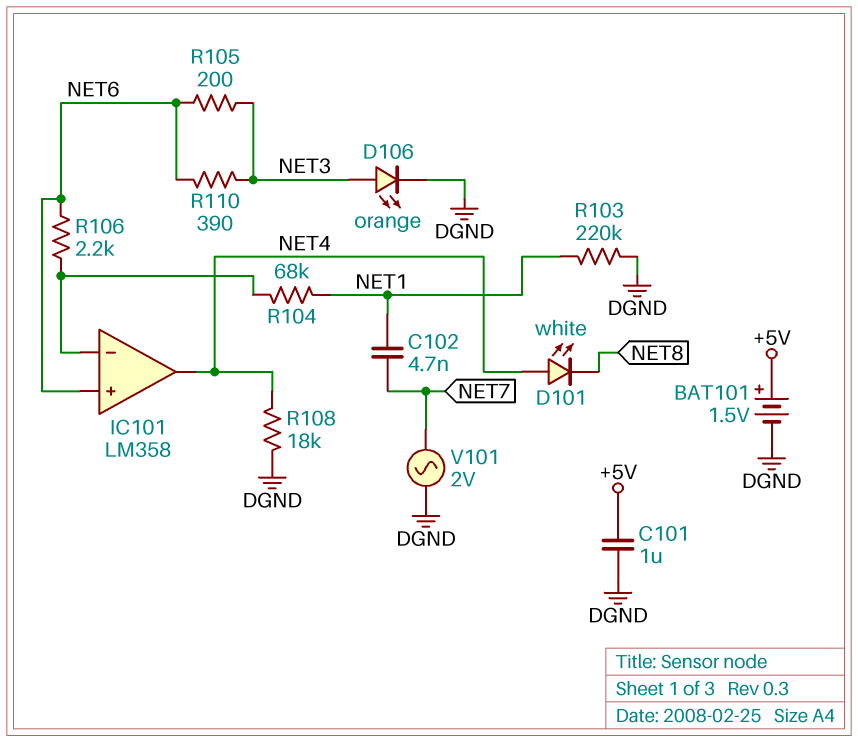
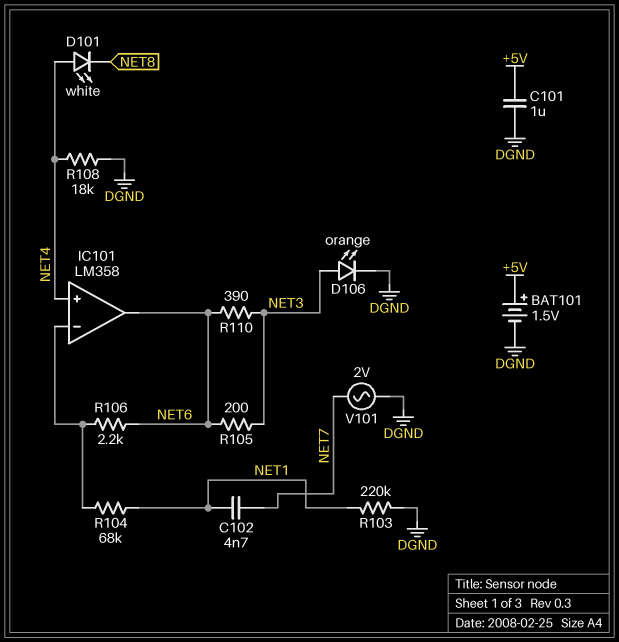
IC101 pin in+: NET6 -> NET4
IC101 pin out: NET4 -> NET6

